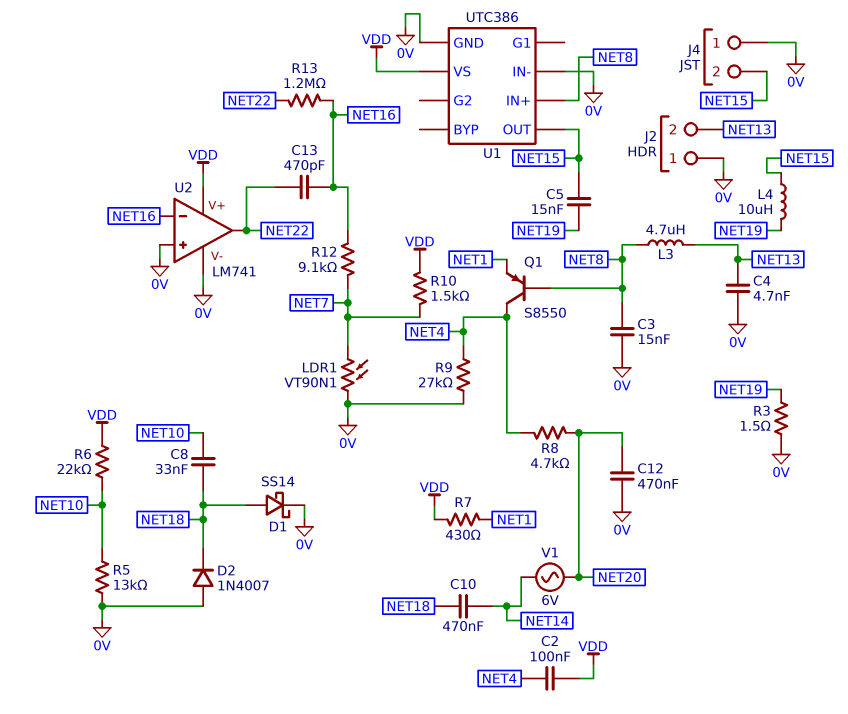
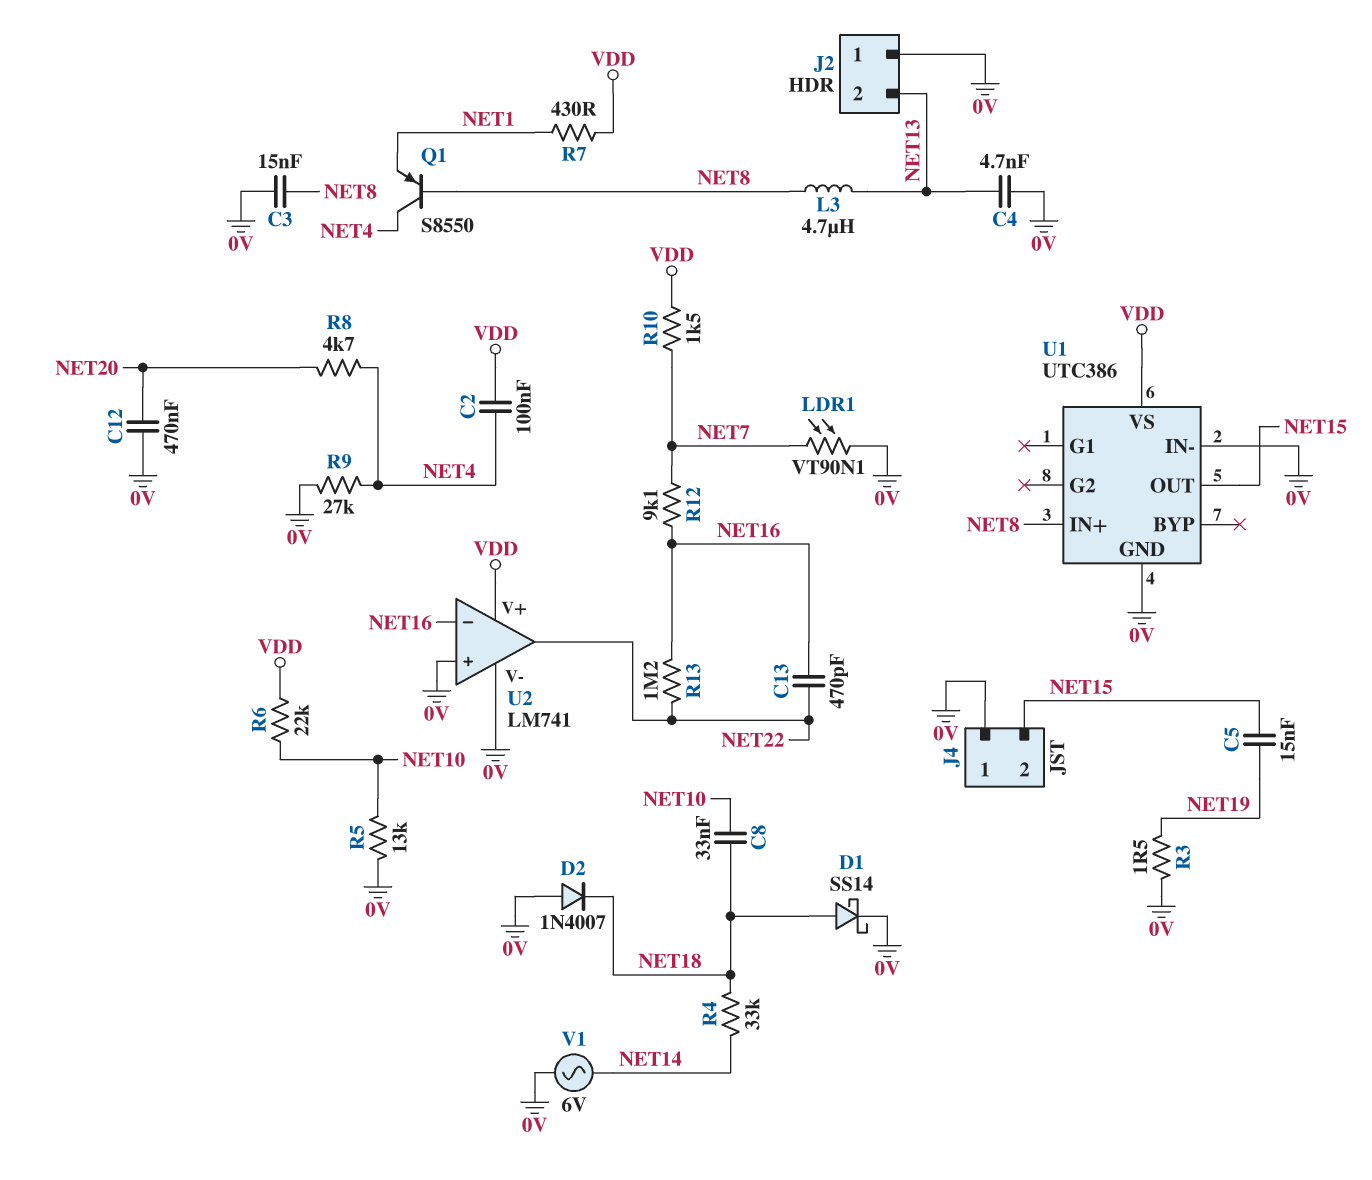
C10: 470nF (NET14, NET18) -> none
L4: 10uH (NET15, NET19) -> none
R4: none -> 33k (NET14, NET18)
V1: AC 6V (NET14, NET20) -> AC 6V (0V, NET14)

